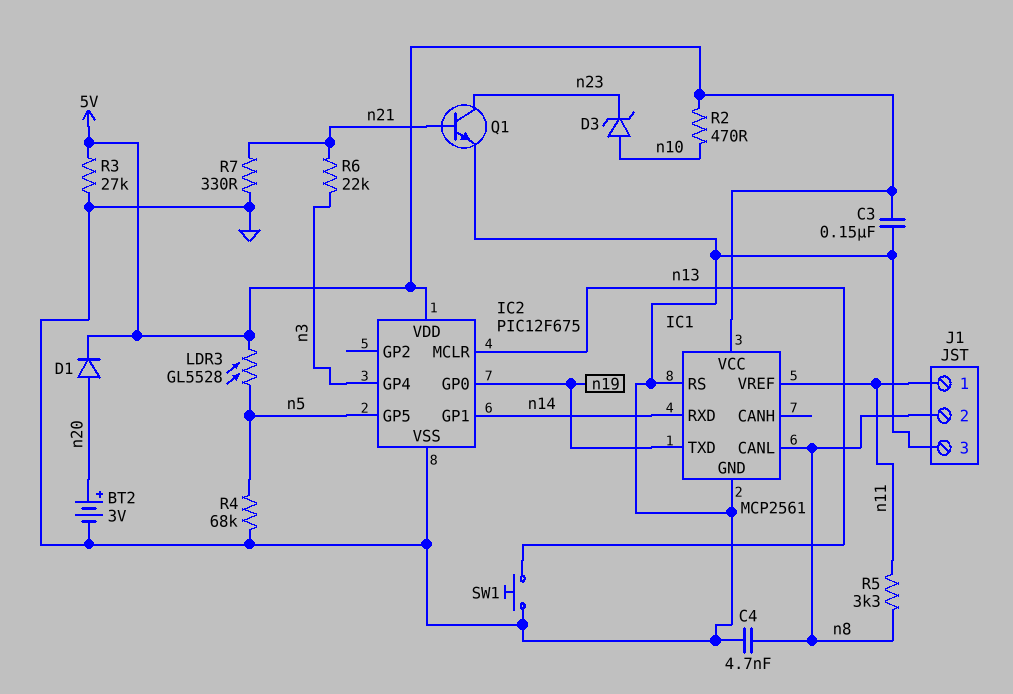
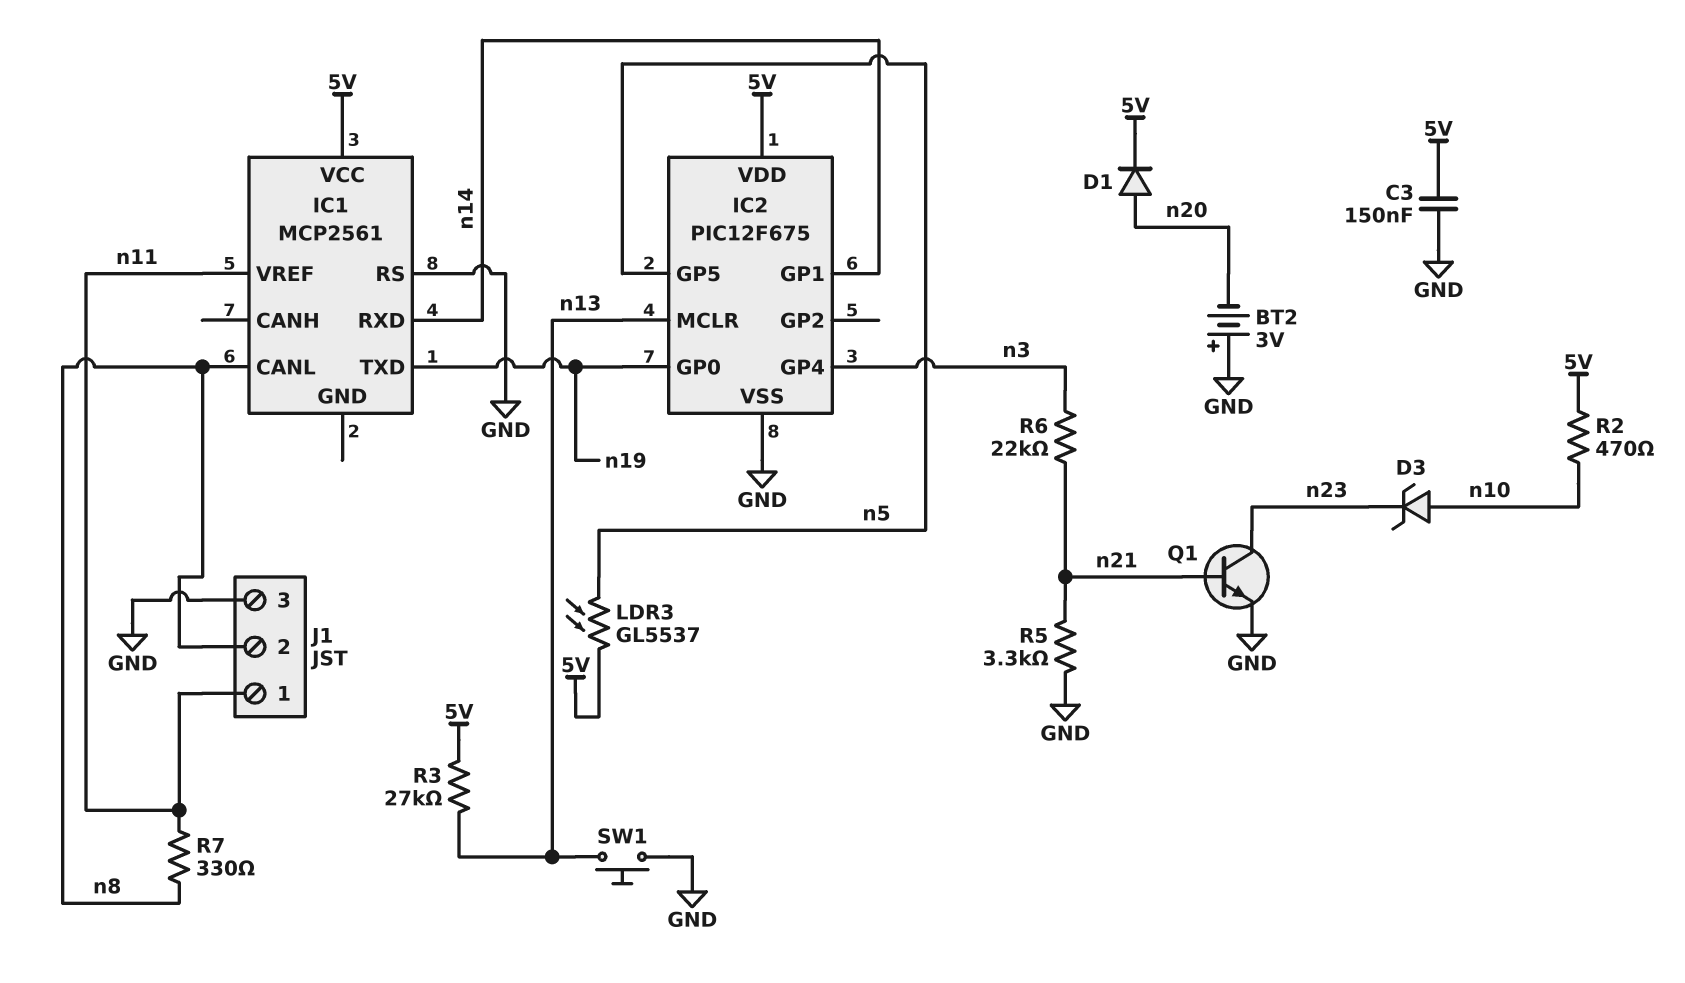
BT2: 3V (plus n20, minus GND) -> 3V (plus GND, minus n20)
C4: 4.7nF (GND, n8) -> none
IC1 pin GND: GND -> none
LDR3: GL5528 (5V, n5) -> GL5537 (5V, n5)
R3: 27k (5V, GND) -> 27k (5V, n13)
R4: 68k (GND, n5) -> none
R5: 3.3k (n8, n11) -> 3.3k (GND, n21)
R7: 330 (GND, n21) -> 330 (n8, n11)

